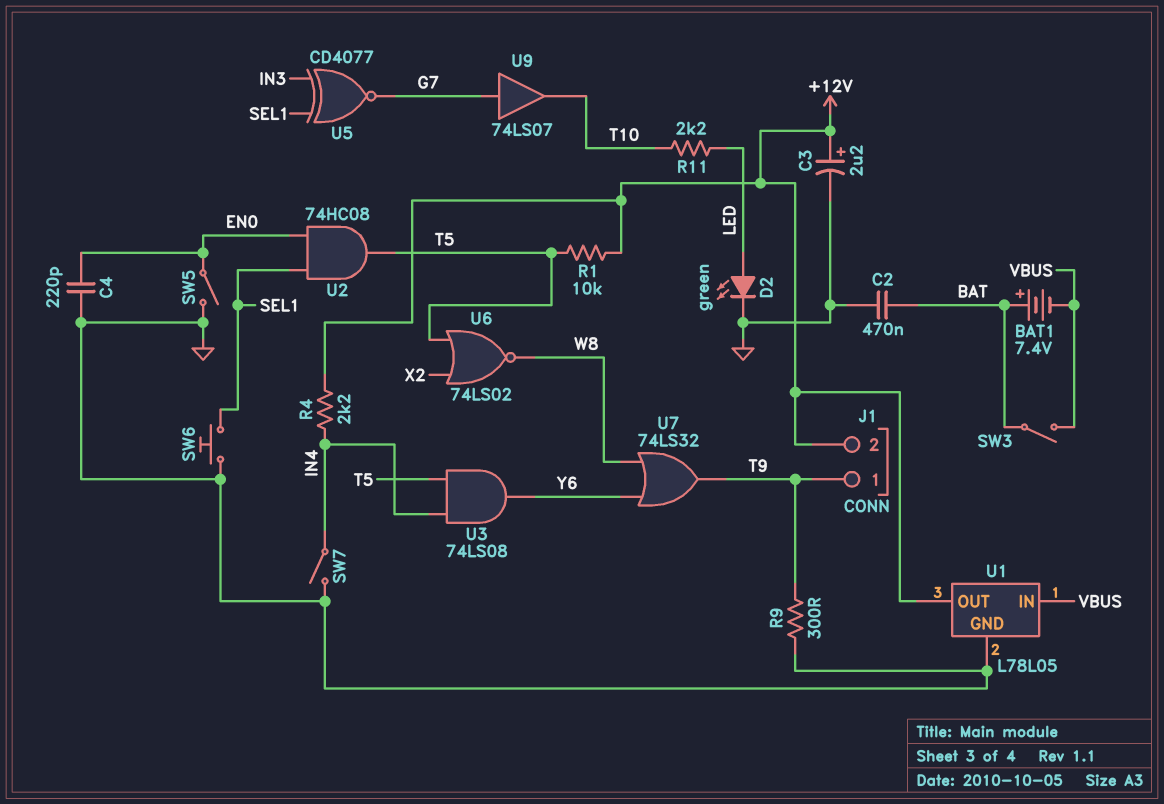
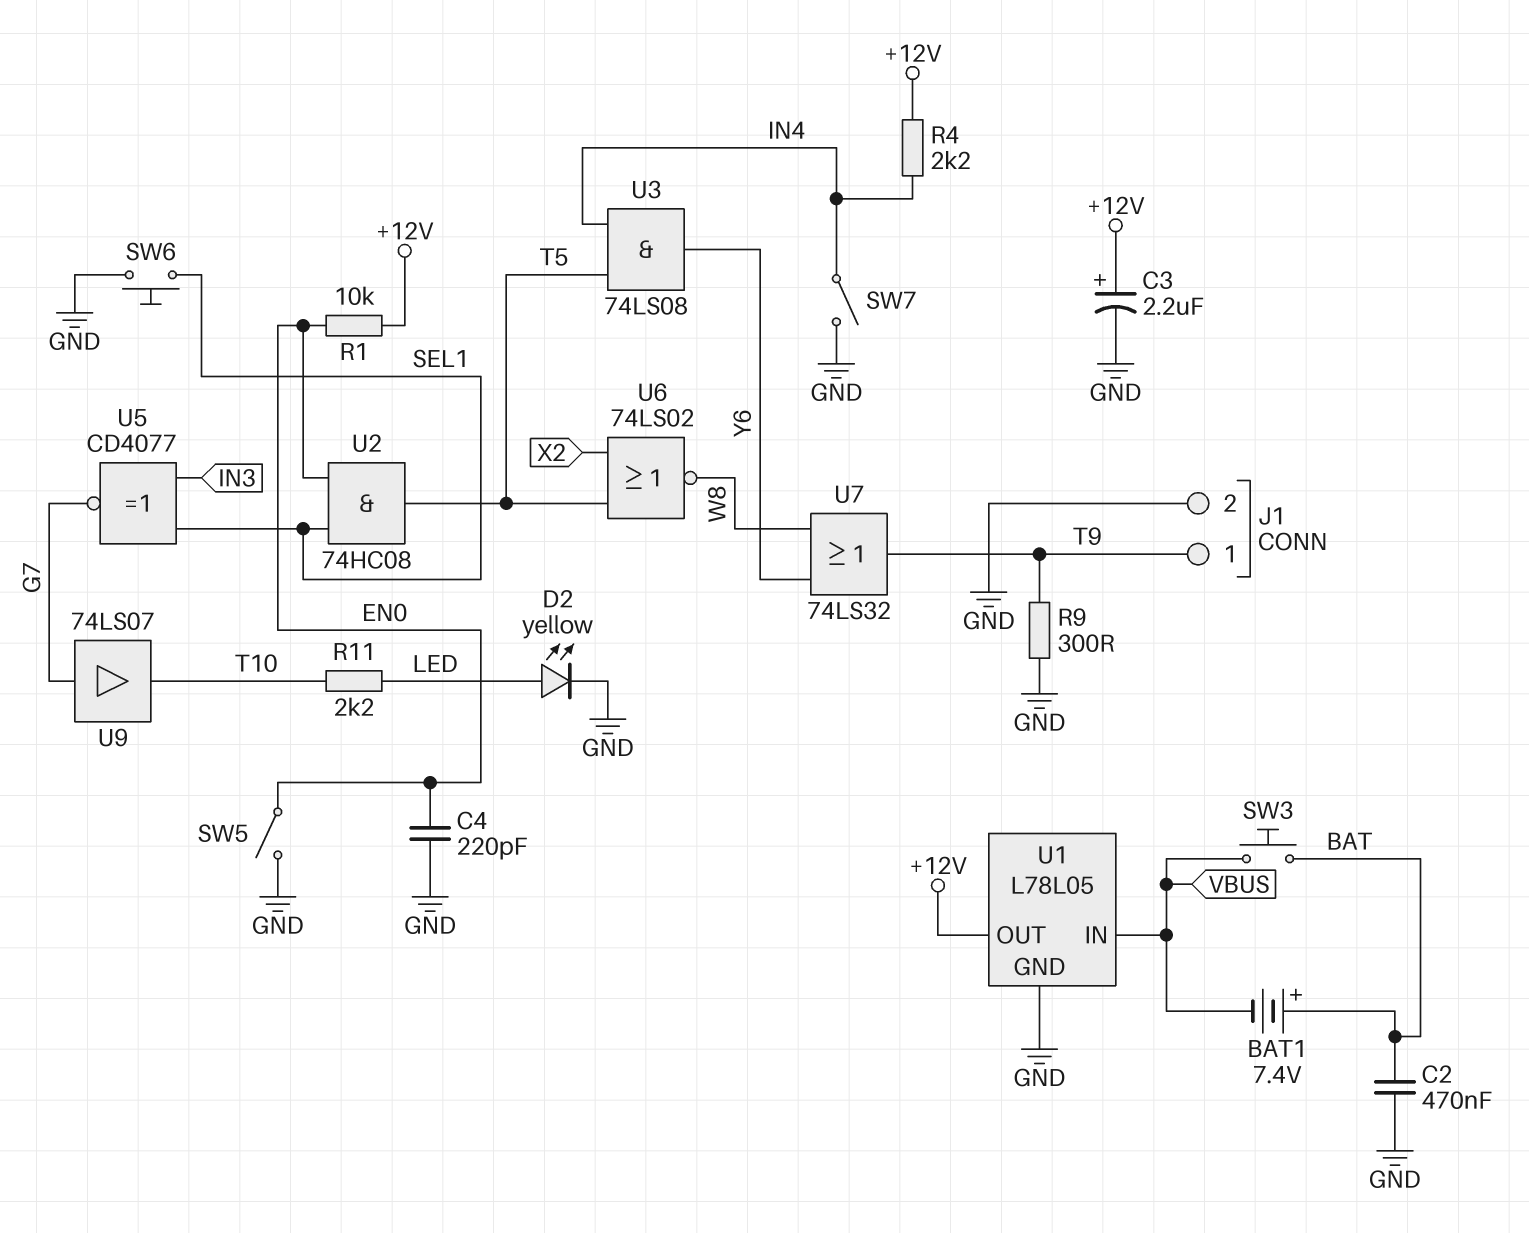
D2: LED green (A LED, K GND) -> LED yellow (A LED, K GND)
J1 pin 2: +12V -> GND
R1: 10k (+12V, T5) -> 10k (+12V, EN0)
SW3: switch (BAT, VBUS) -> button (BAT, VBUS)

